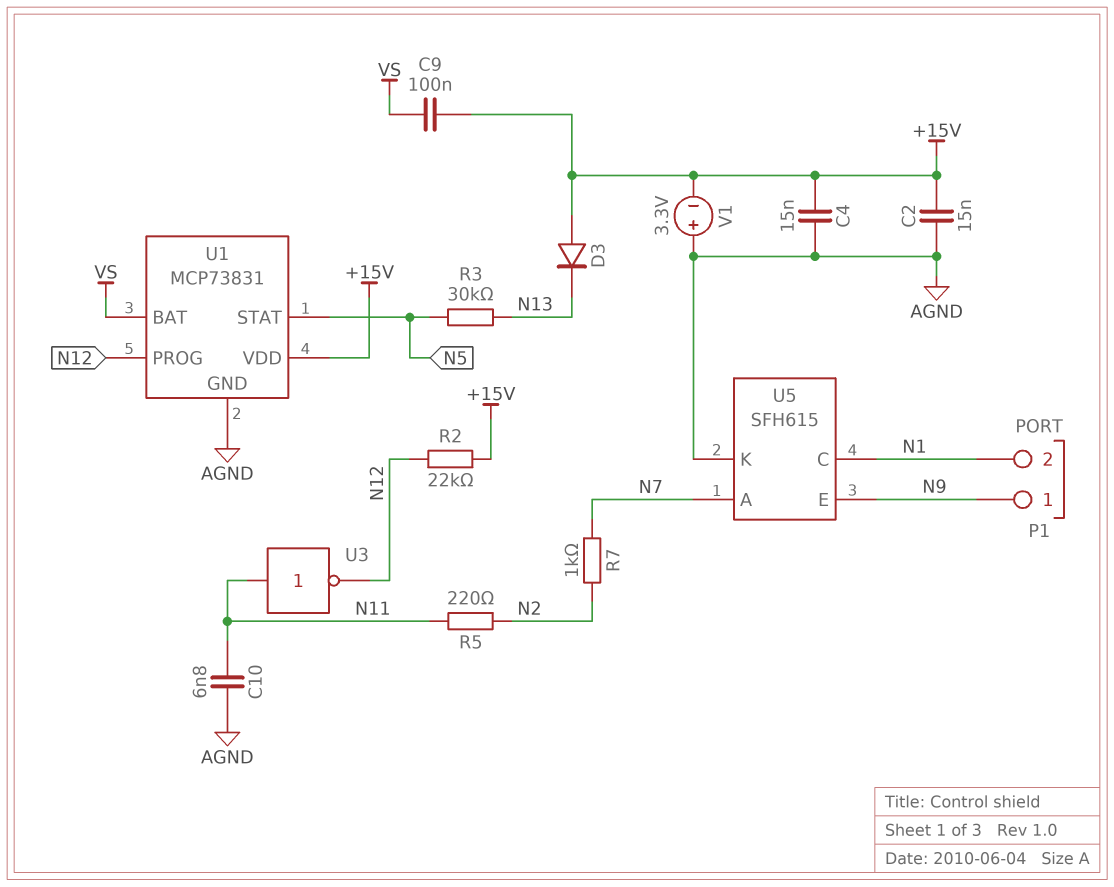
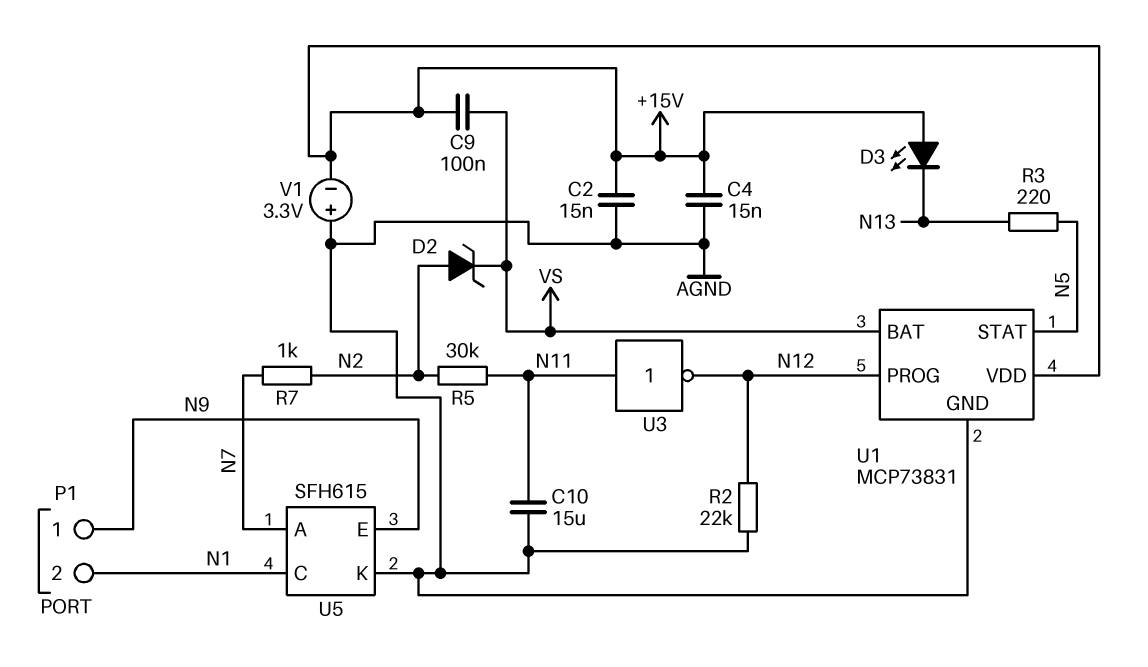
C10: 6.8nF (AGND, N11) -> 15uF (AGND, N11)
D2: none -> zener (A N2, K VS)
D3: diode (A +15V, K N13) -> LED (A +15V, K N13)
R2: 22k (+15V, N12) -> 22k (AGND, N12)
R3: 30k (N5, N13) -> 220 (N5, N13)
R5: 220 (N2, N11) -> 30k (N2, N11)

